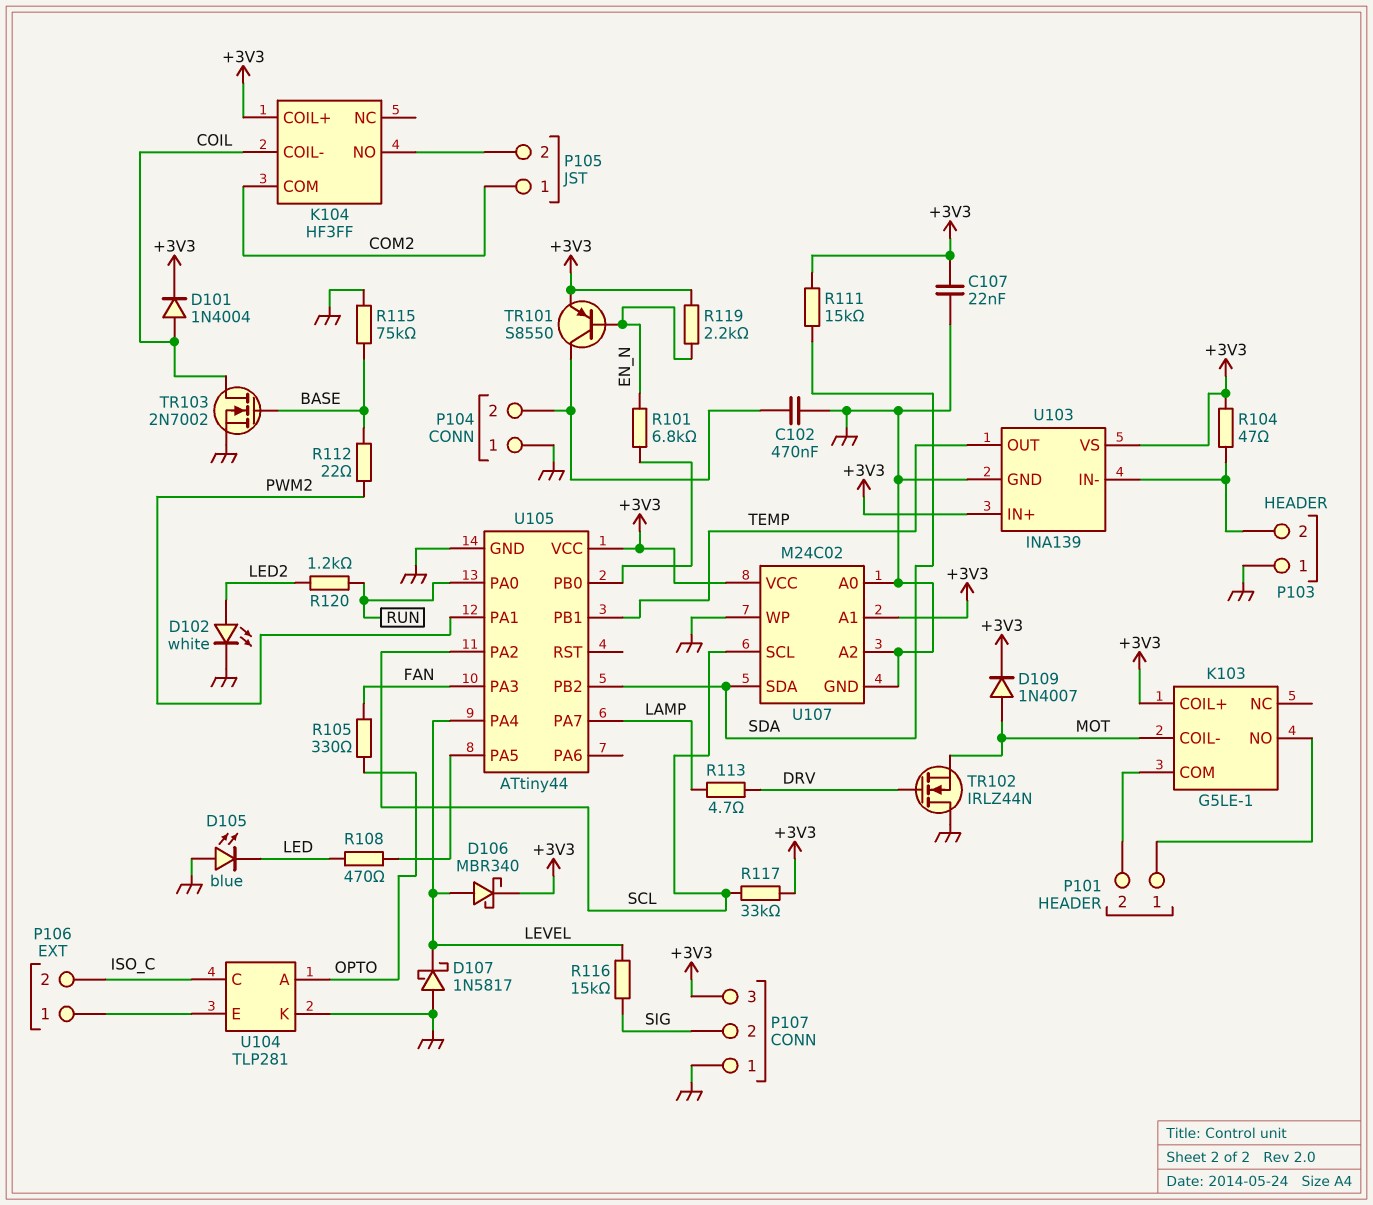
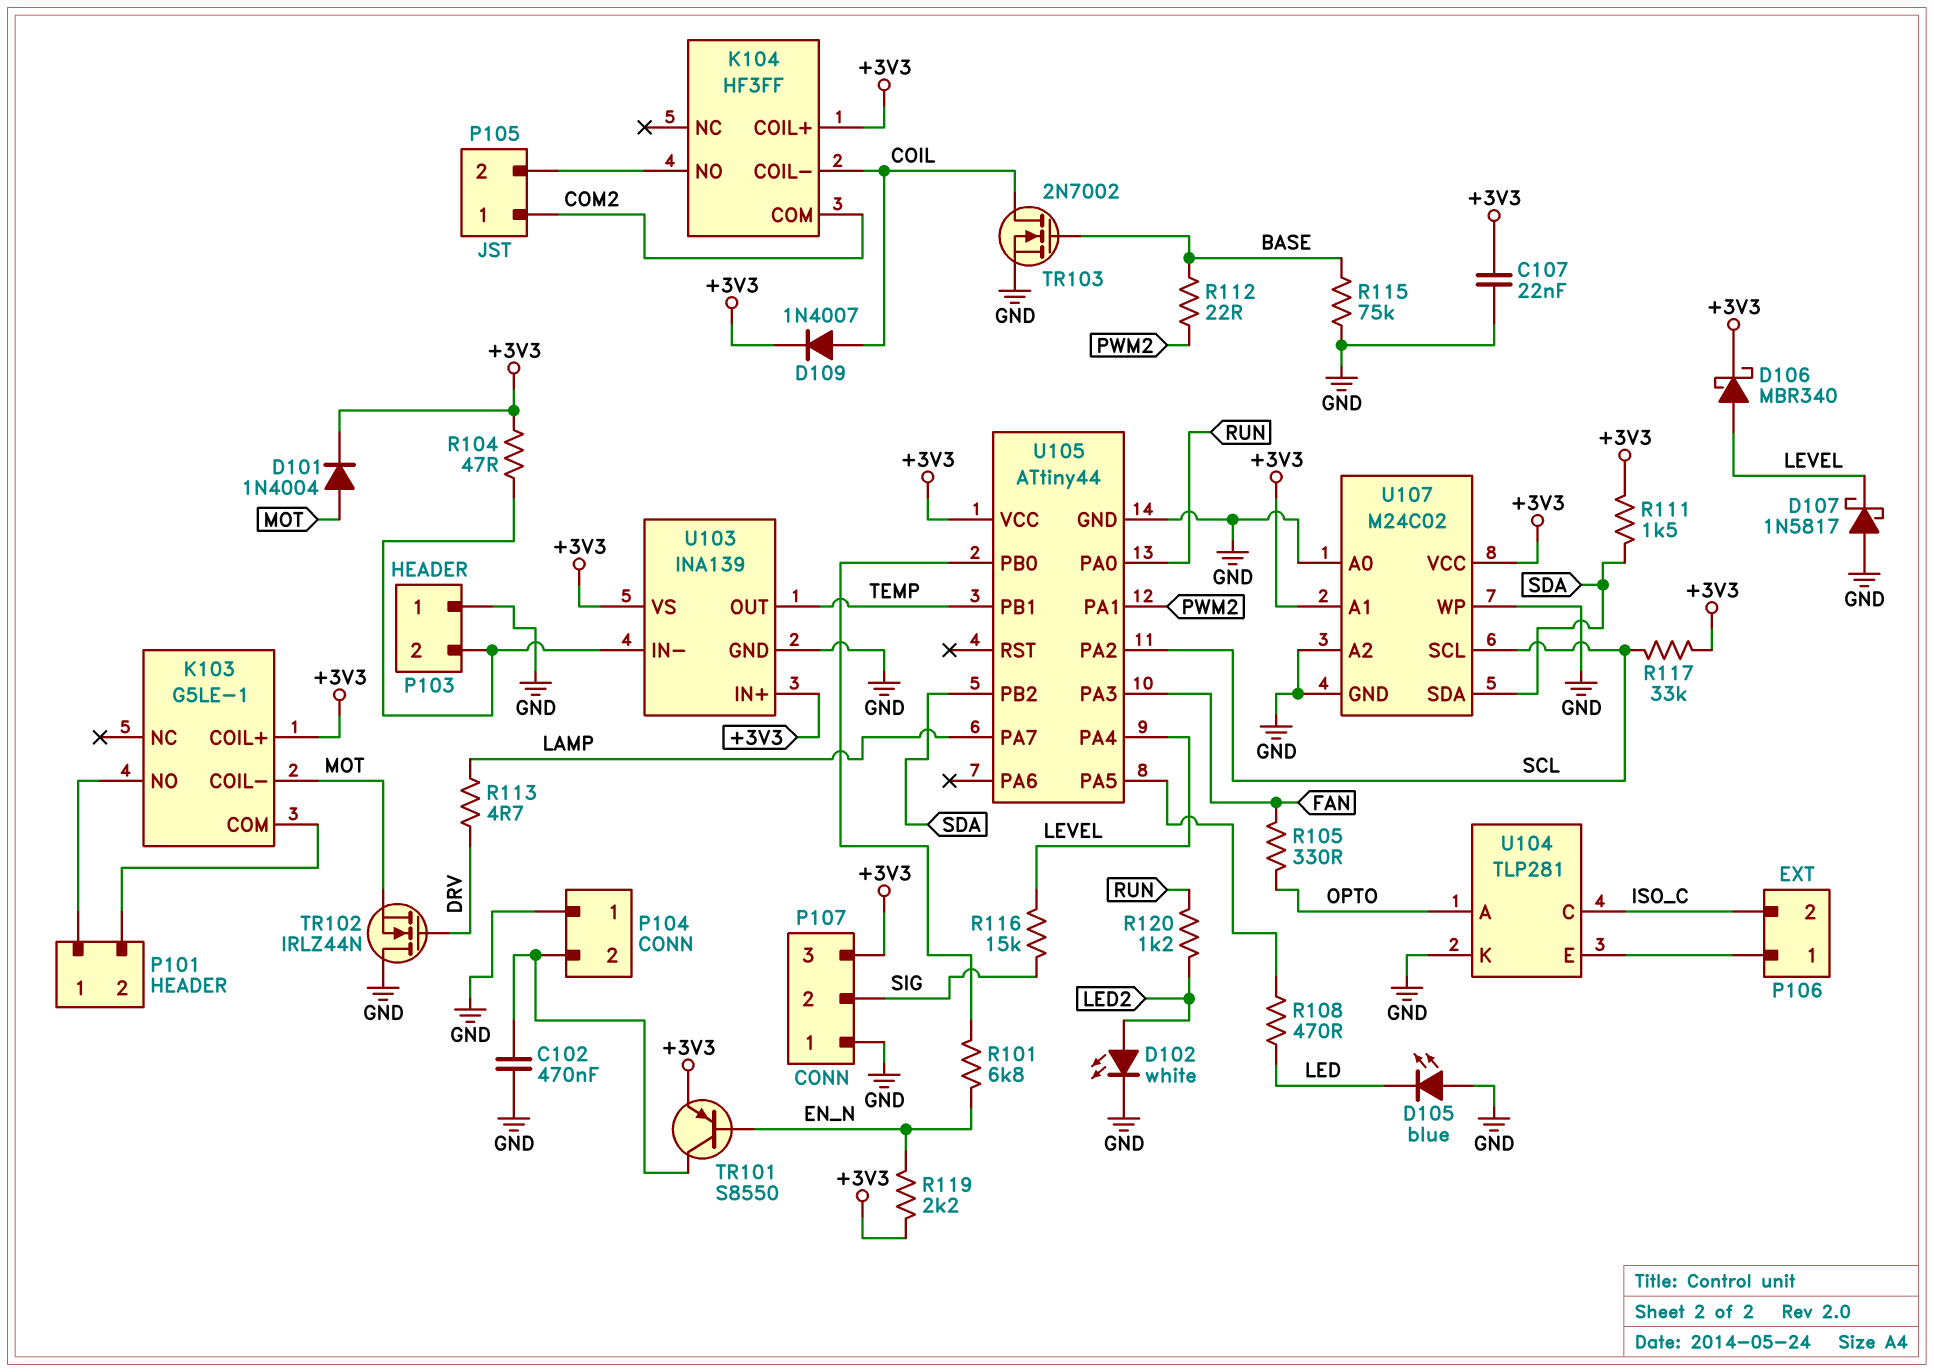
D101: diode 1N4004 (A COIL, K +3V3) -> diode 1N4004 (A MOT, K +3V3)
D109: diode 1N4007 (A MOT, K +3V3) -> diode 1N4007 (A COIL, K +3V3)
R111: 15k (+3V3, SDA) -> 1.5k (+3V3, SDA)

